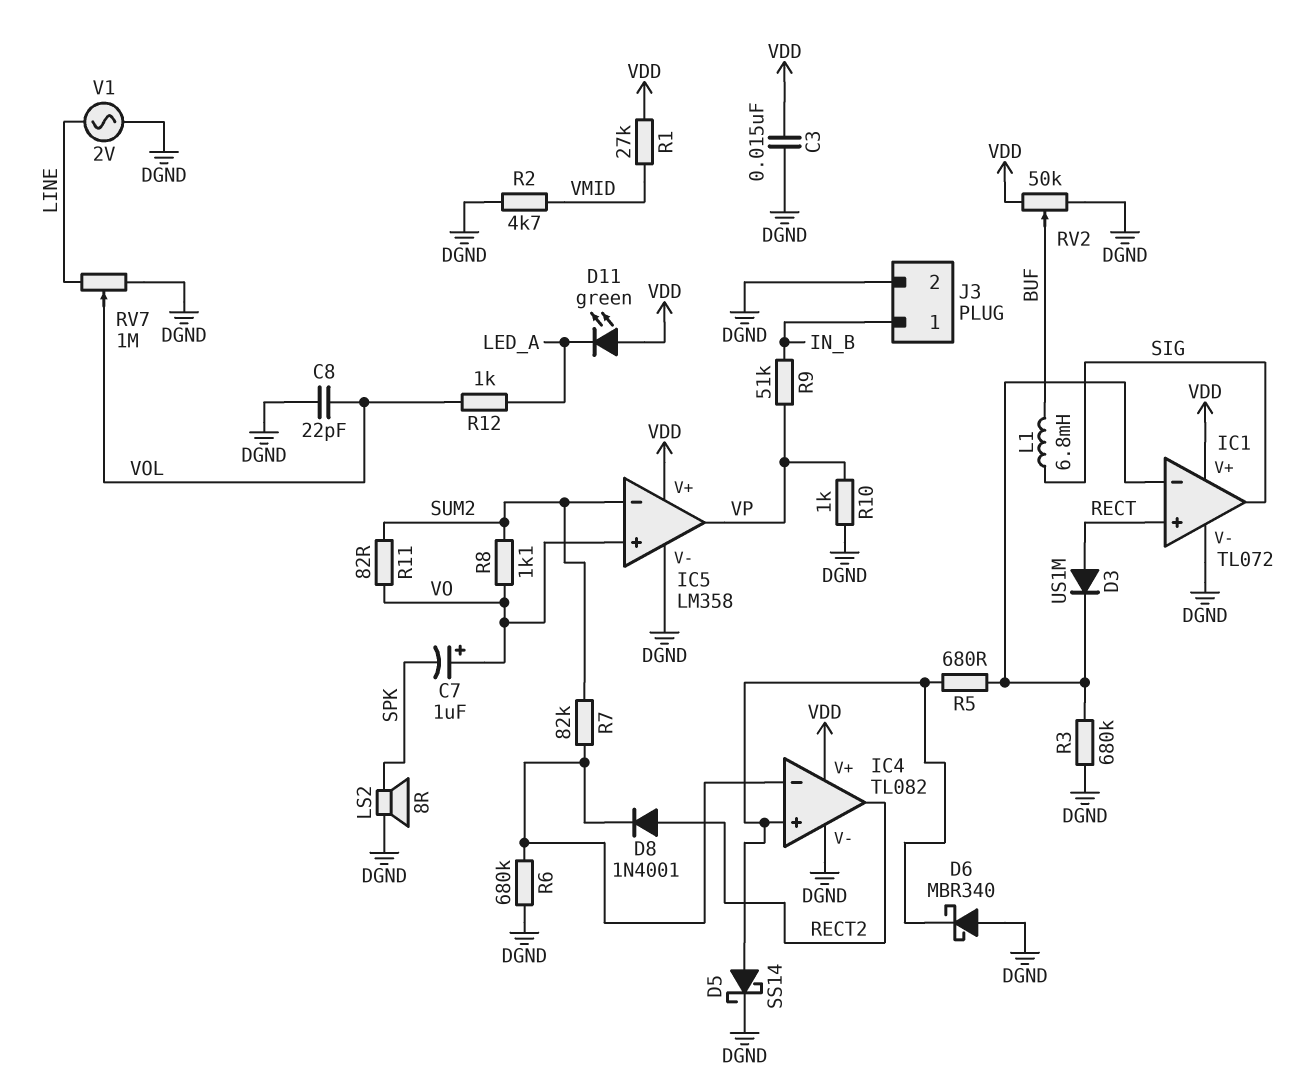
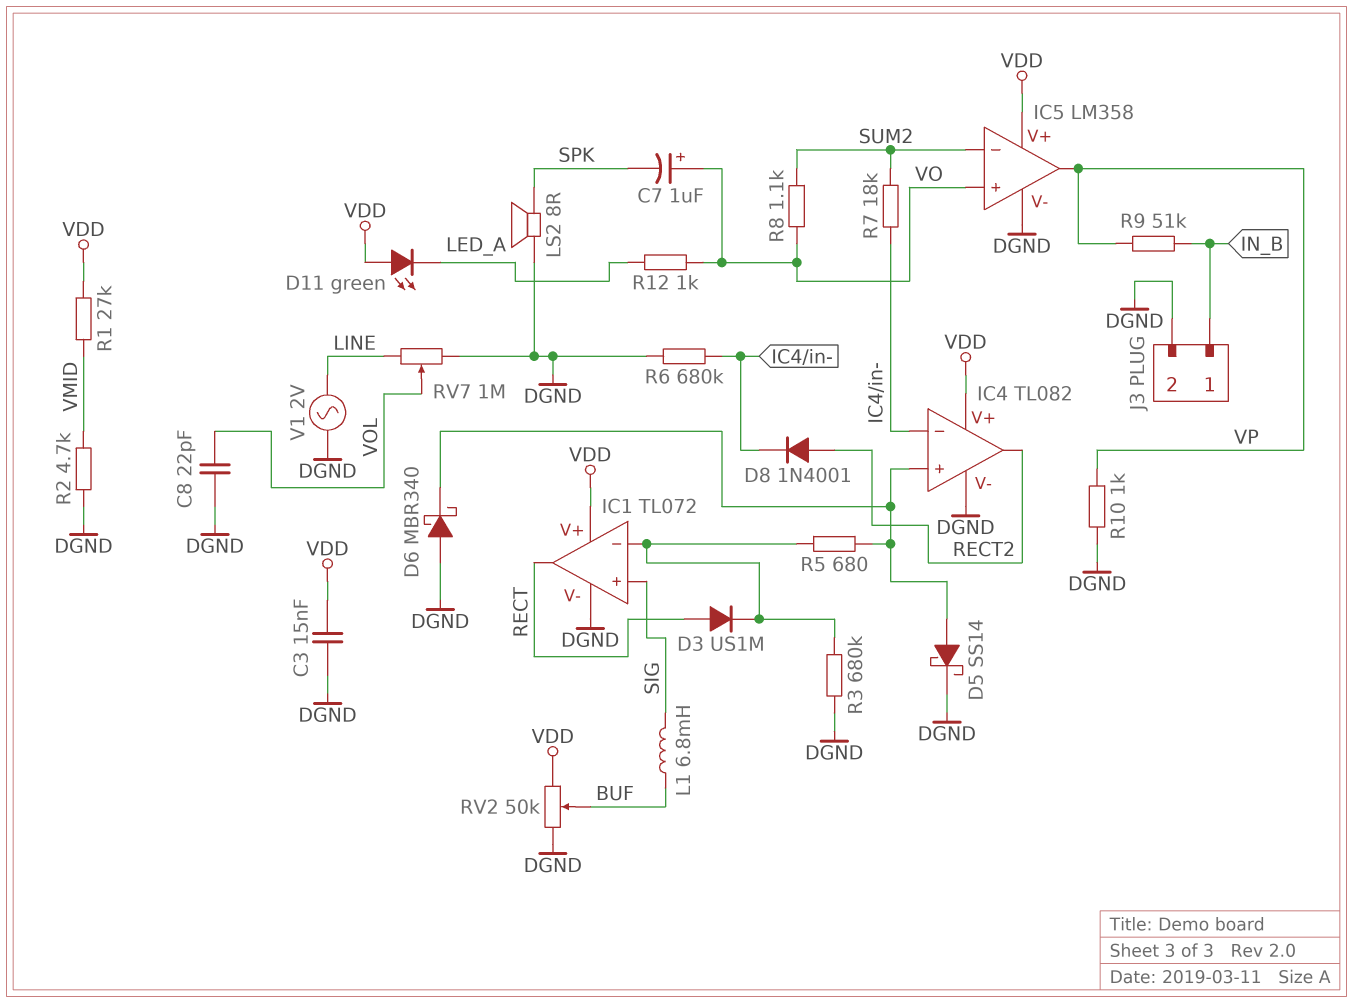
IC1 pin in+: RECT -> SIG
IC1 pin out: SIG -> RECT
R7: 82k (IC4/in-, SUM2) -> 18k (IC4/in-, SUM2)
R11: 82 (SUM2, VO) -> none
R12: 1k (LED_A, VOL) -> 1k (LED_A, VO)

